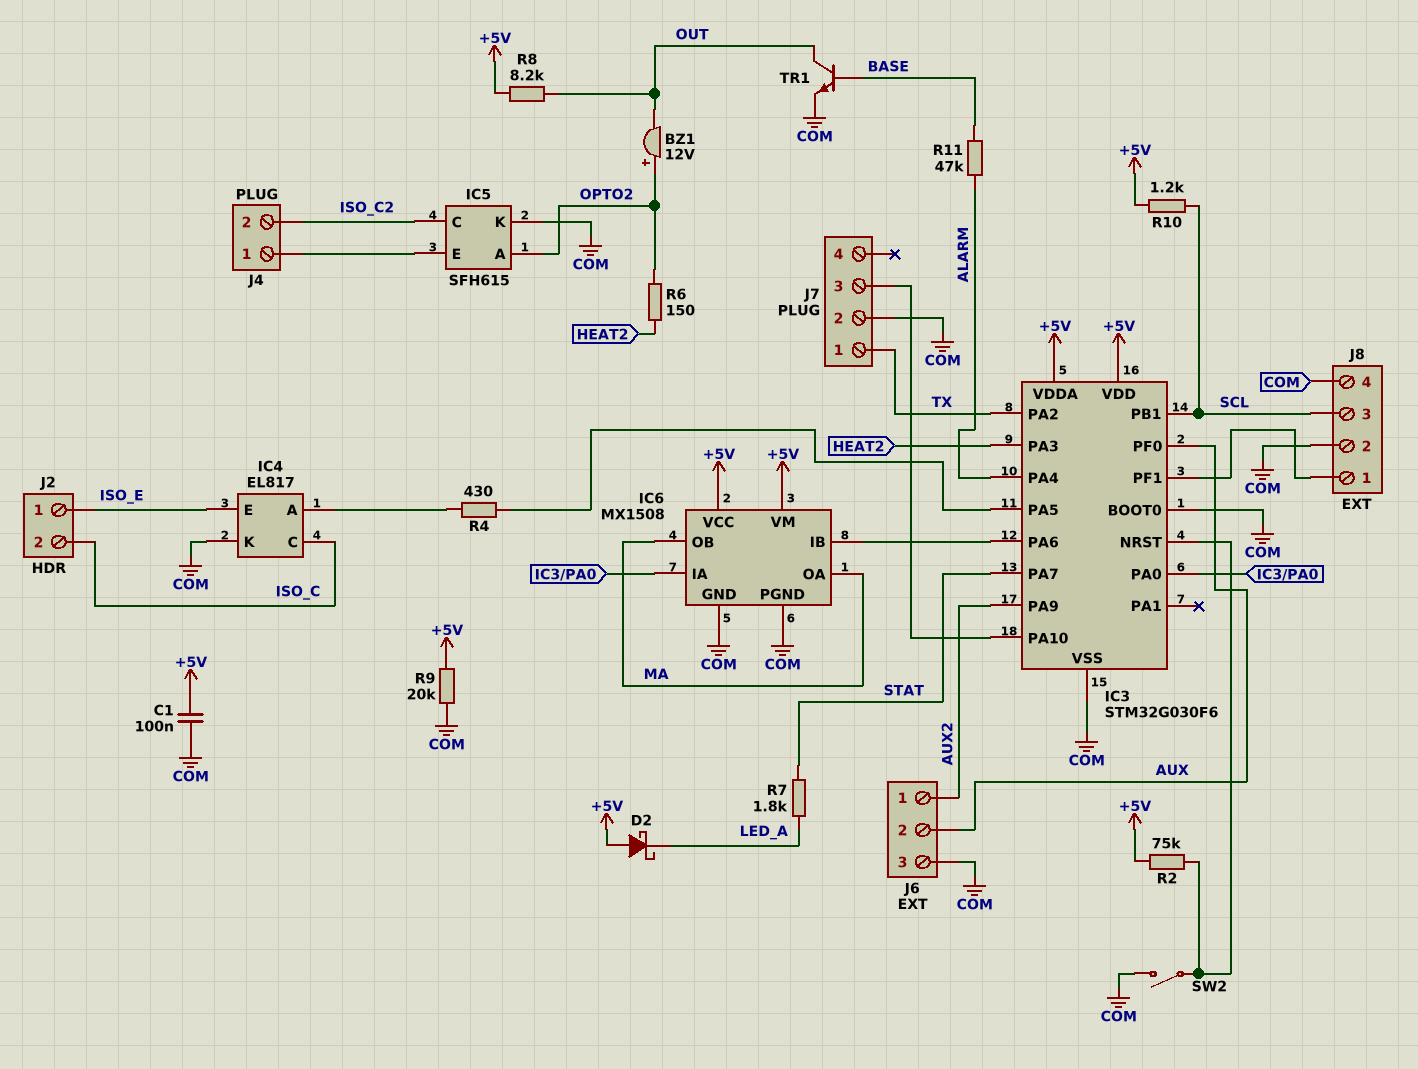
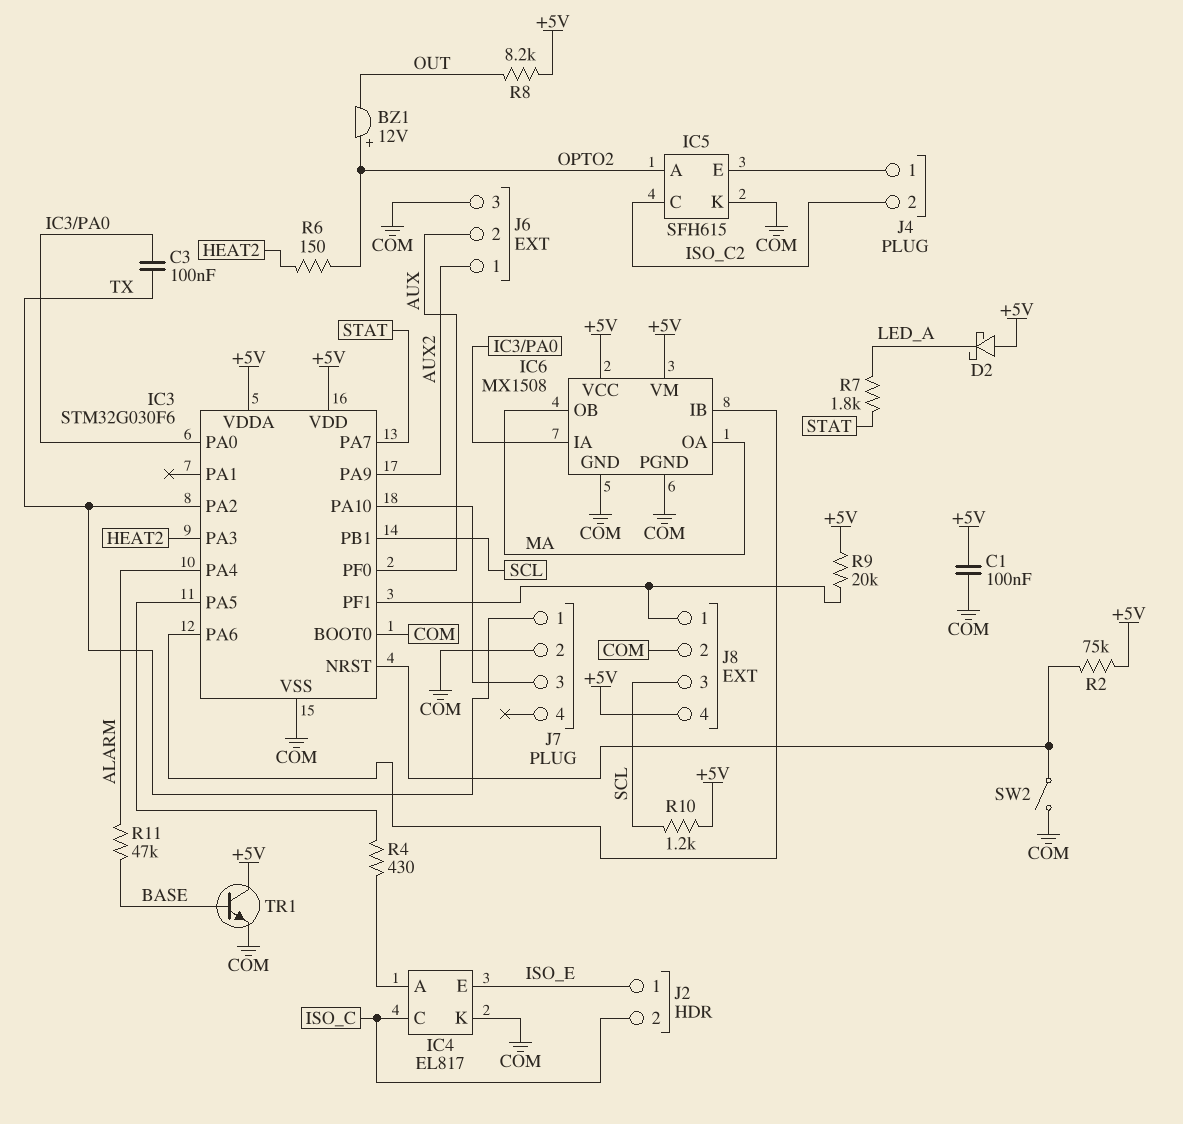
C3: none -> 100nF (IC3/PA0, TX)
J8 pin 4: COM -> +5V
R9: 20k (+5V, COM) -> 20k (+5V, IC3/PF1)
TR1: NPN (B BASE, C OUT, E COM) -> NPN (B BASE, C +5V, E COM)

